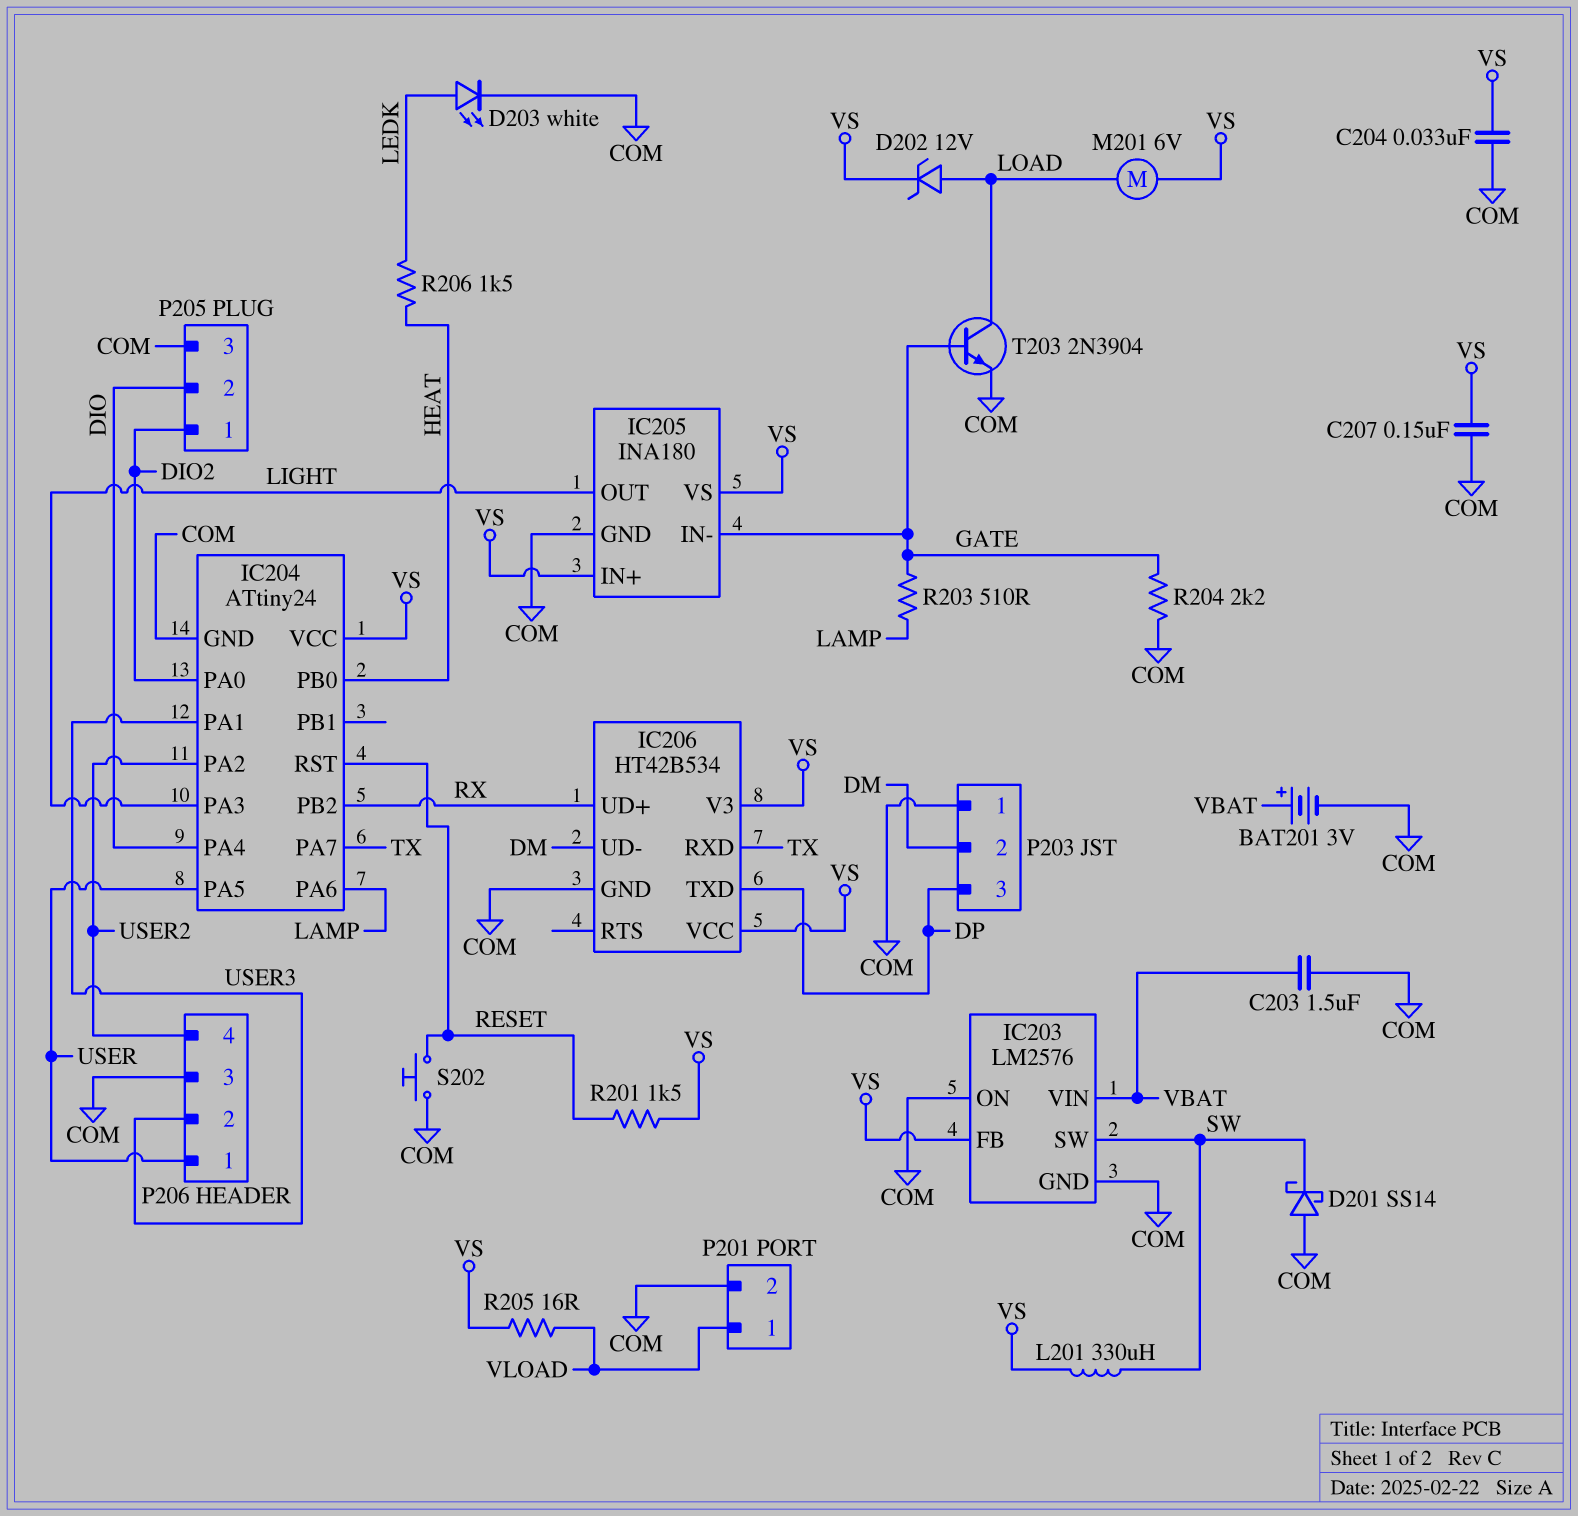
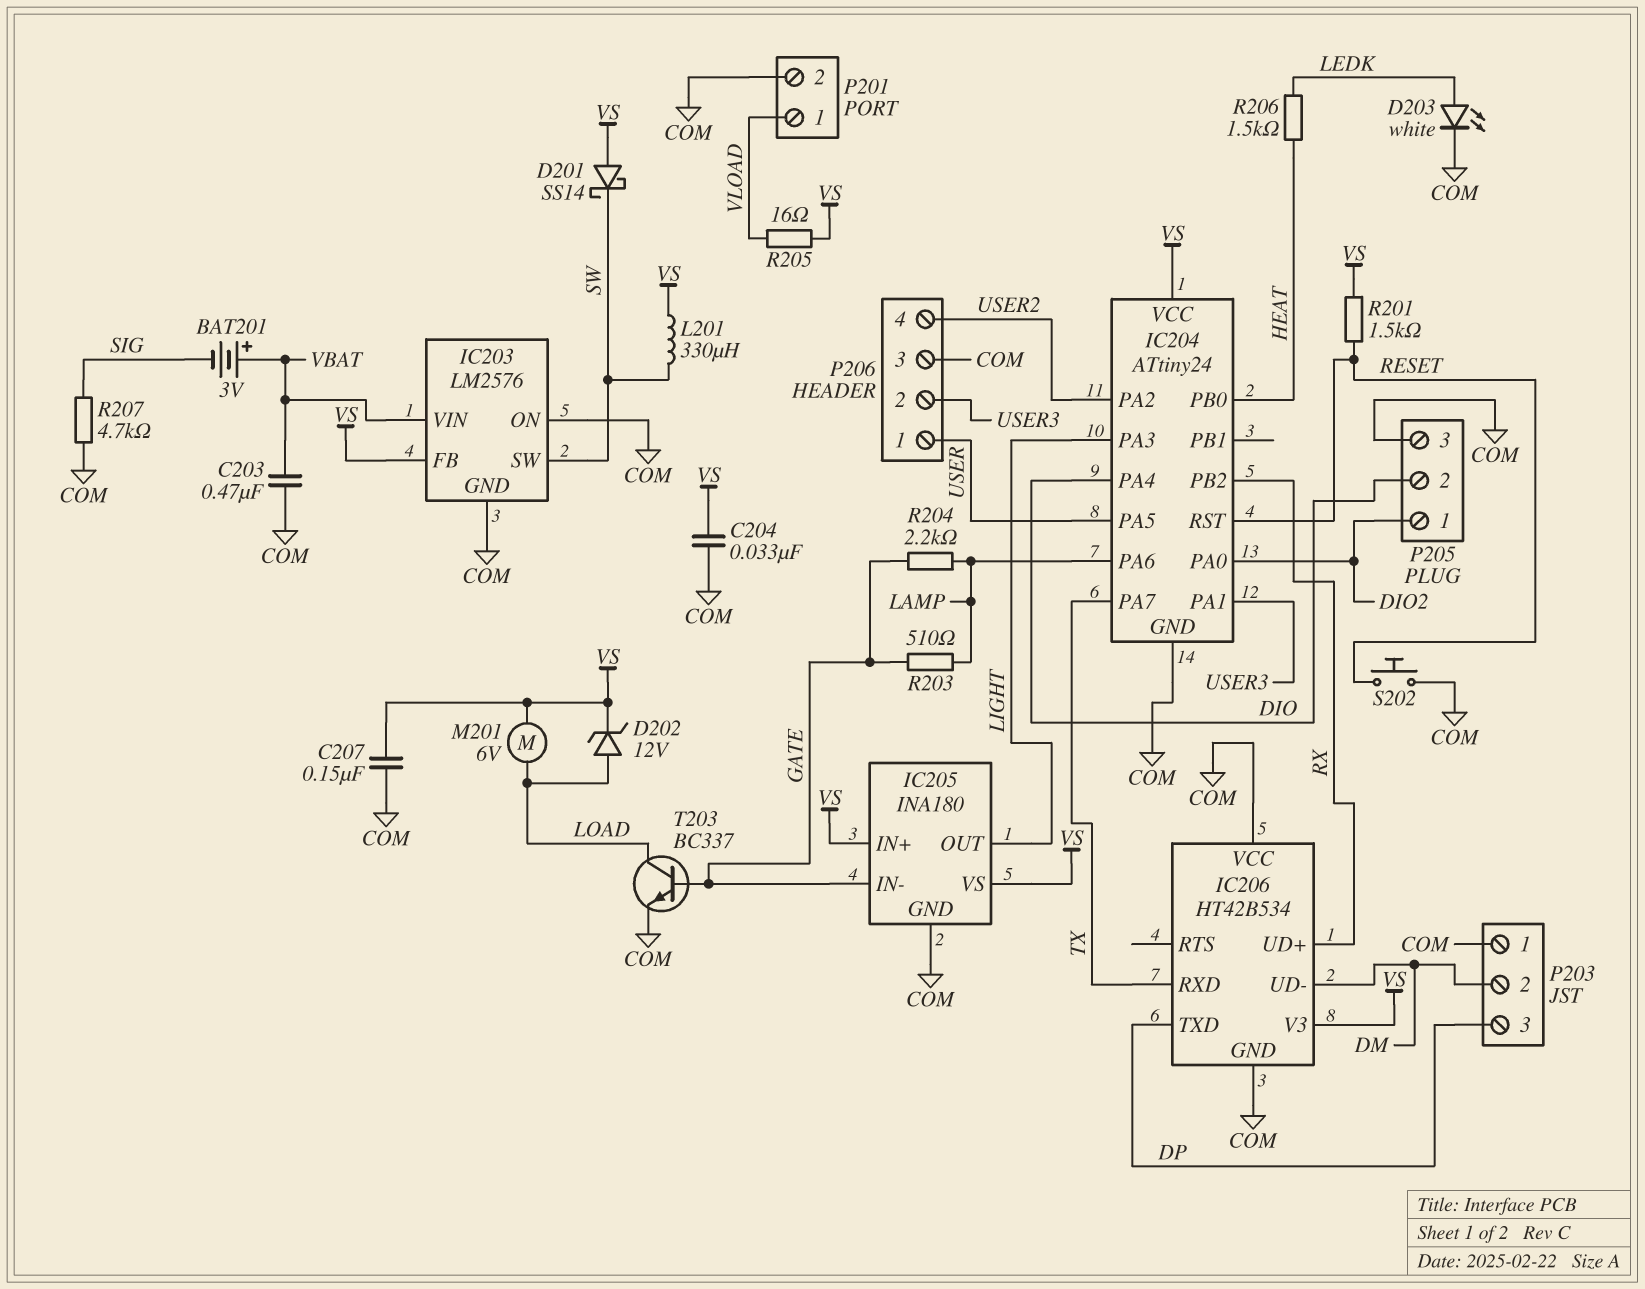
BAT201: 3V (plus VBAT, minus COM) -> 3V (plus VBAT, minus SIG)
C203: 1.5uF (COM, VBAT) -> 470nF (COM, VBAT)
D201: schottky SS14 (A COM, K SW) -> schottky SS14 (A VS, K SW)
IC206 pin VCC: VS -> COM
R204: 2.2k (COM, GATE) -> 2.2k (GATE, LAMP)
R207: none -> 4.7k (COM, SIG)
T203: NPN 2N3904 (B GATE, C LOAD, E COM) -> NPN BC337 (B GATE, C LOAD, E COM)

